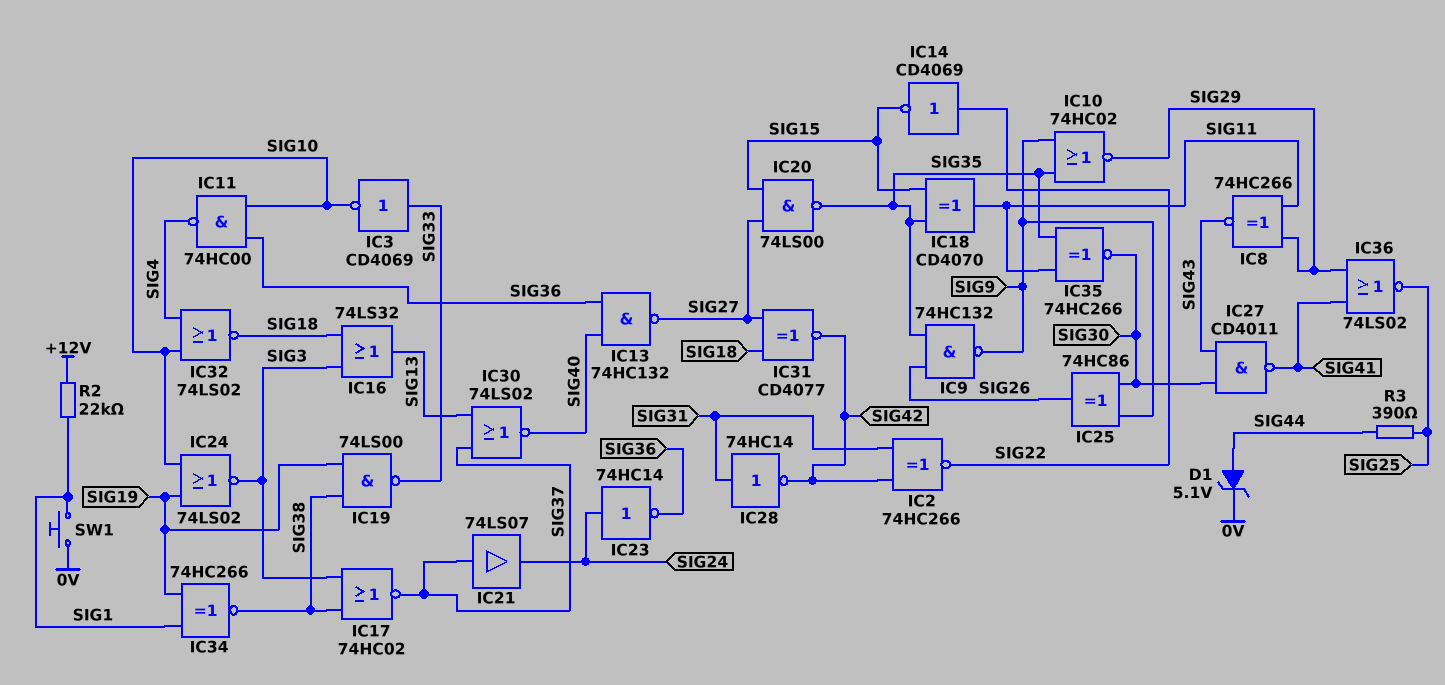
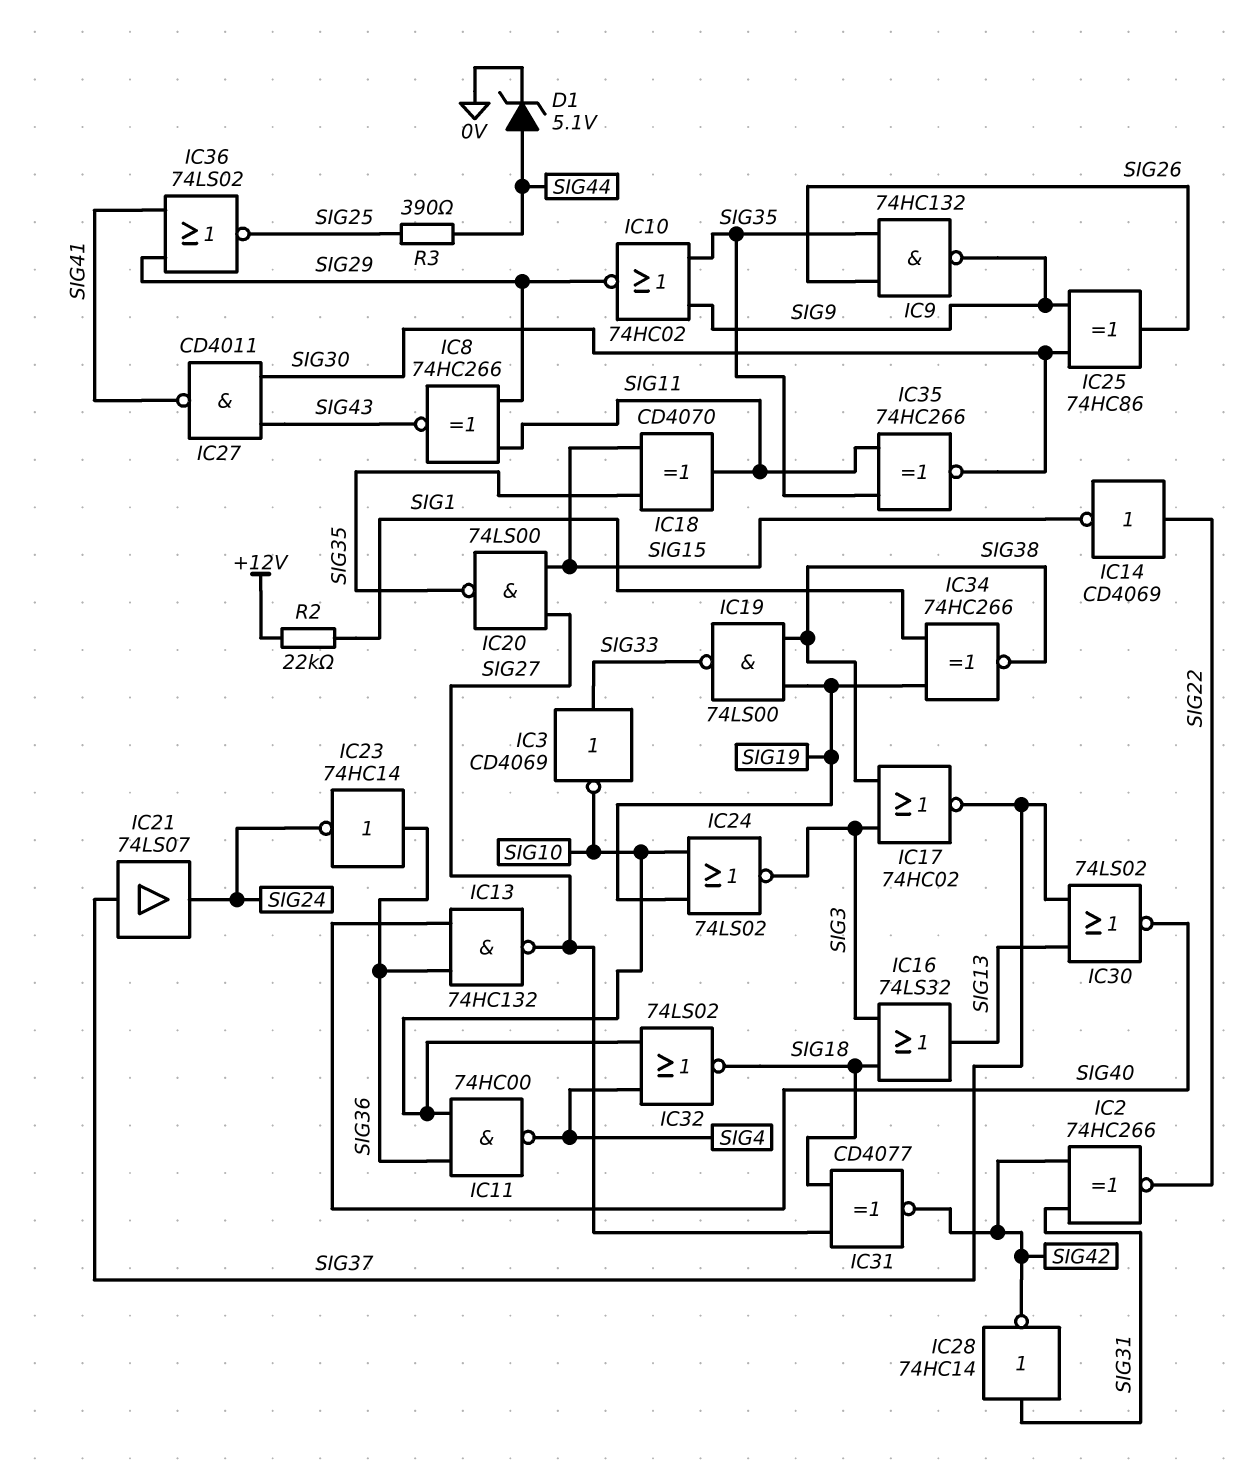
IC23: NOT 74HC14 (in SIG24, out SIG36) -> NOT 74HC14 (in SIG36, out SIG24)
SW1: button (0V, SIG1) -> none

